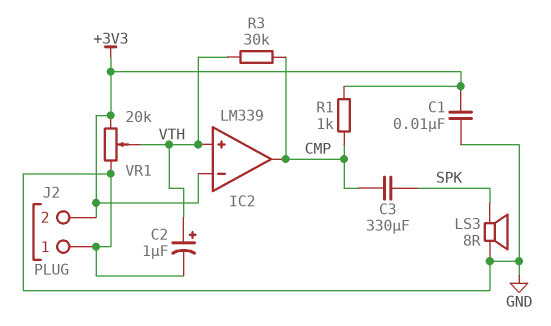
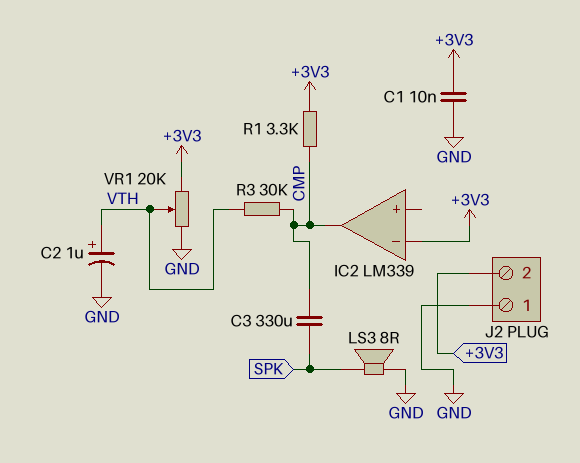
IC2 pin in+: VTH -> none
R1: 1k (+3V3, CMP) -> 3.3k (+3V3, CMP)

